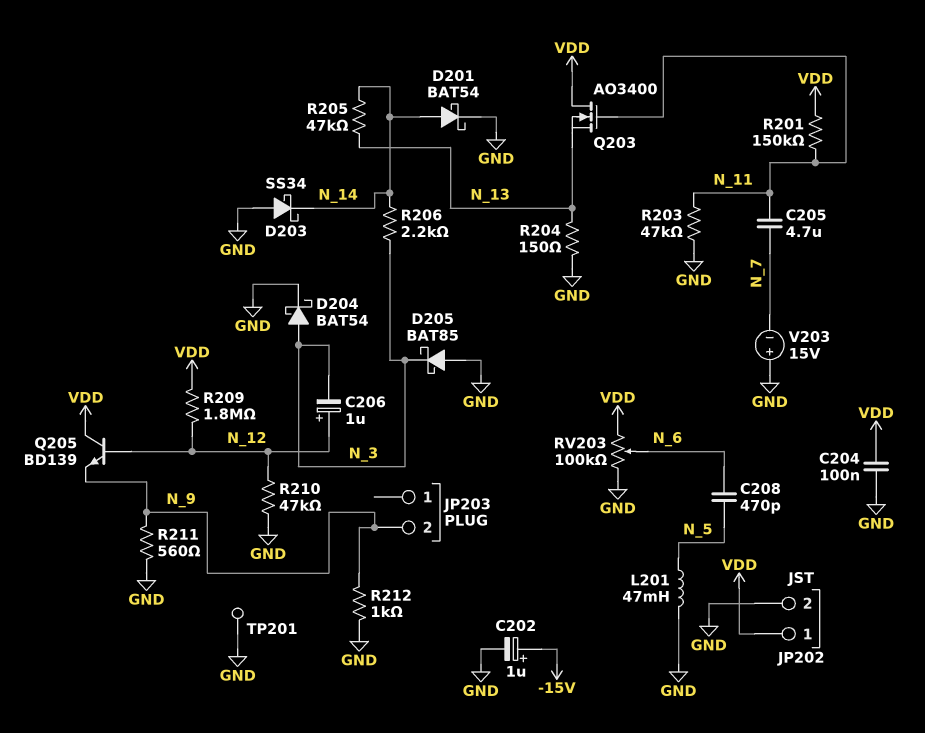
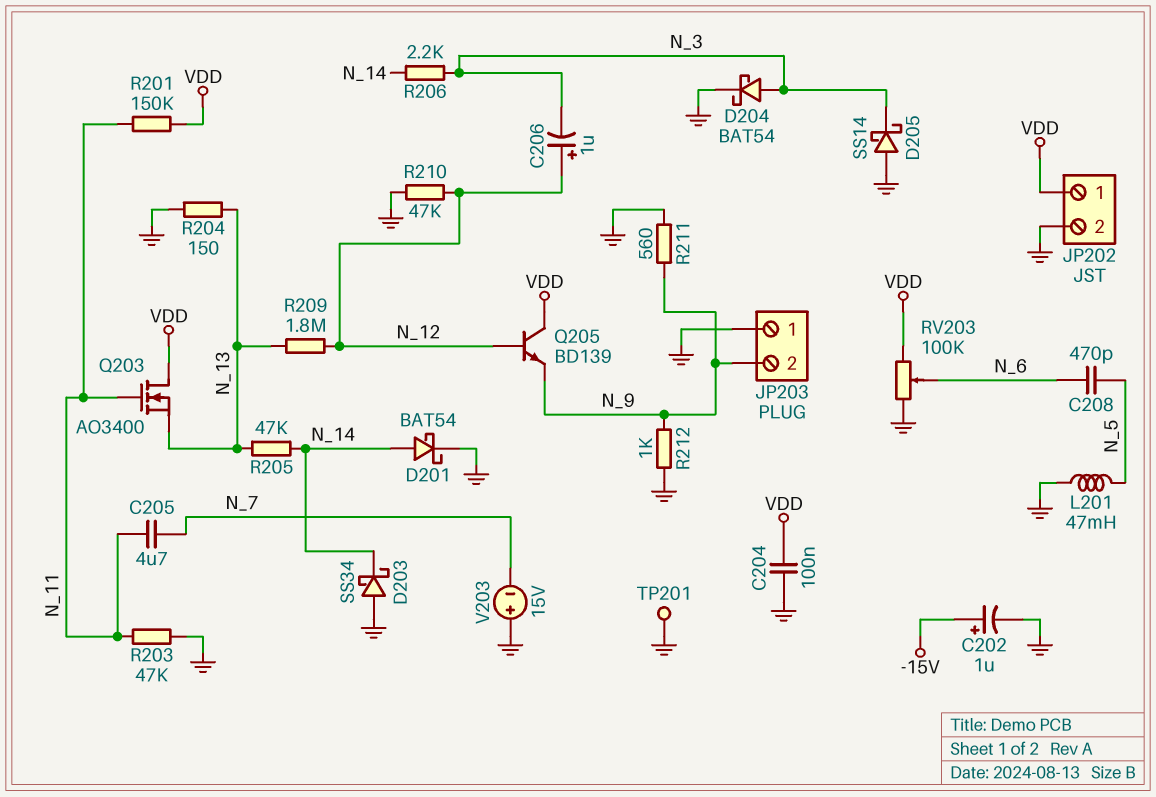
D205: schottky BAT85 (A GND, K N_3) -> schottky SS14 (A GND, K N_3)
JP203 pin 1: none -> GND
R209: 1.8M (N_12, VDD) -> 1.8M (N_12, N_13)

